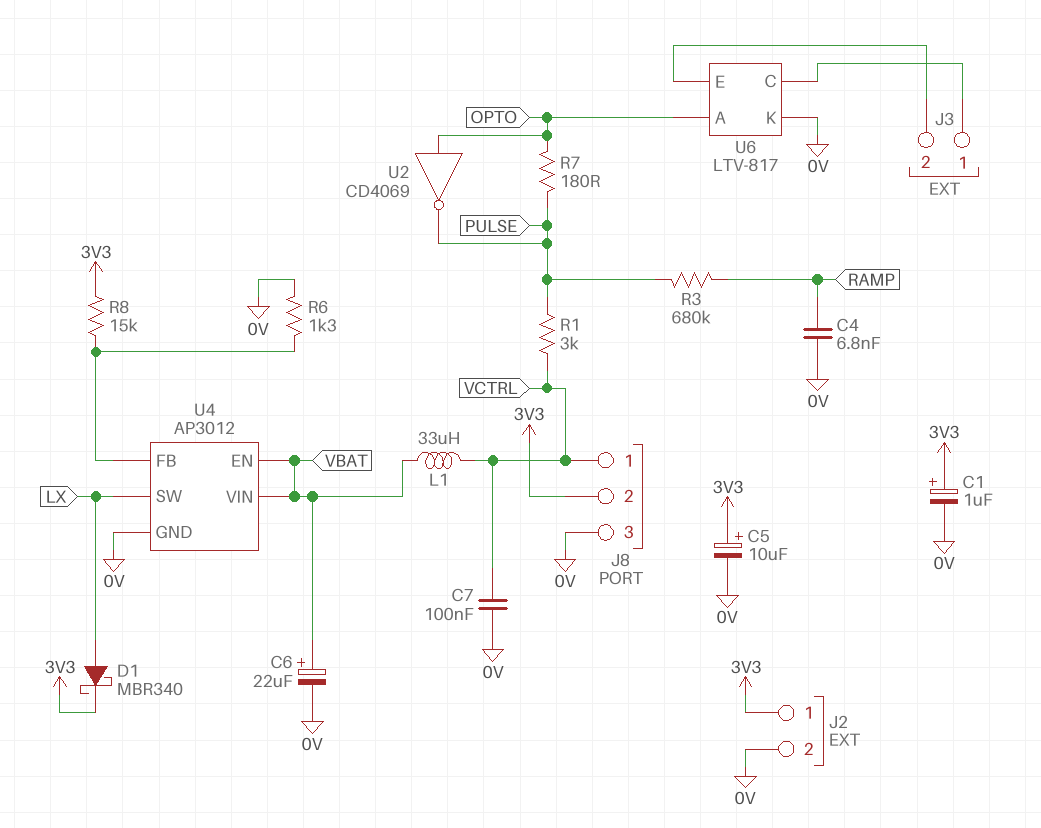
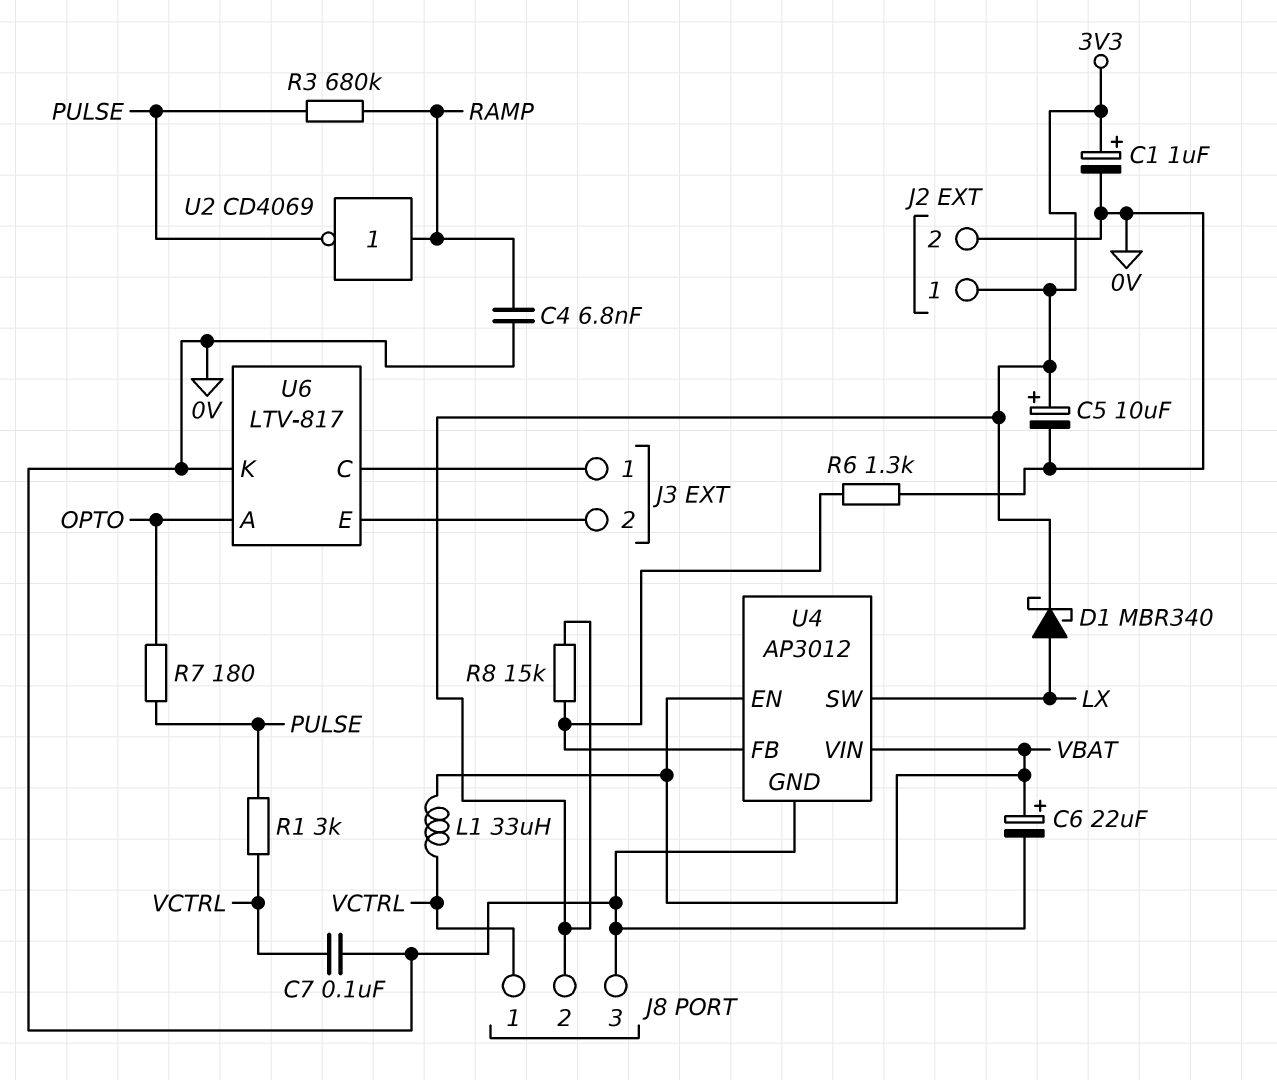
U2: NOT CD4069 (in OPTO, out PULSE) -> NOT CD4069 (in RAMP, out PULSE)

